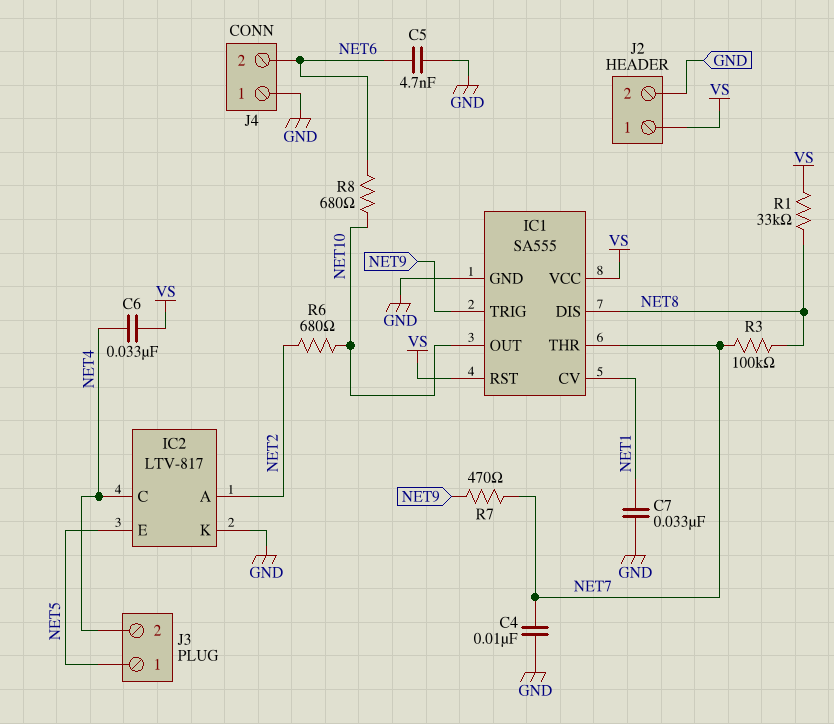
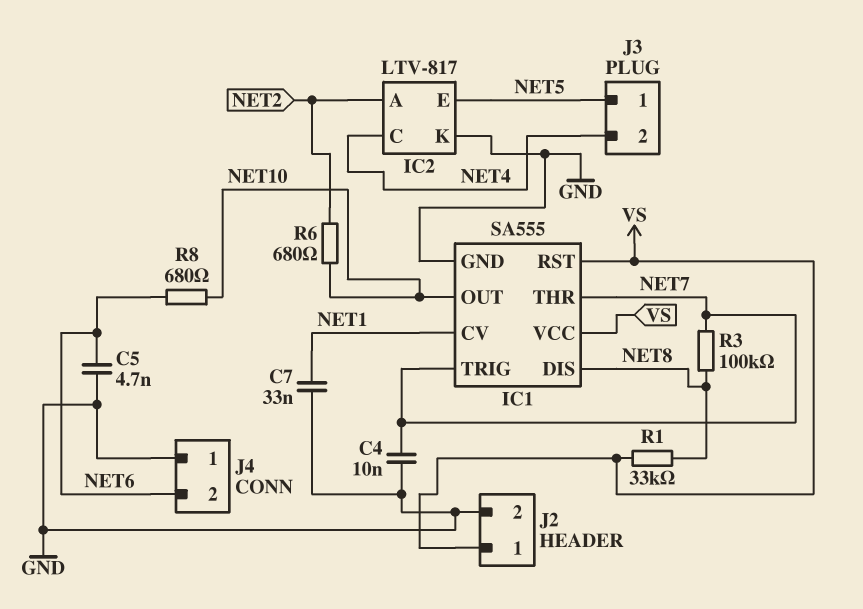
C6: 33nF (NET4, VS) -> none
IC1 pin TRIG: NET9 -> NET7
R7: 470 (NET7, NET9) -> none

